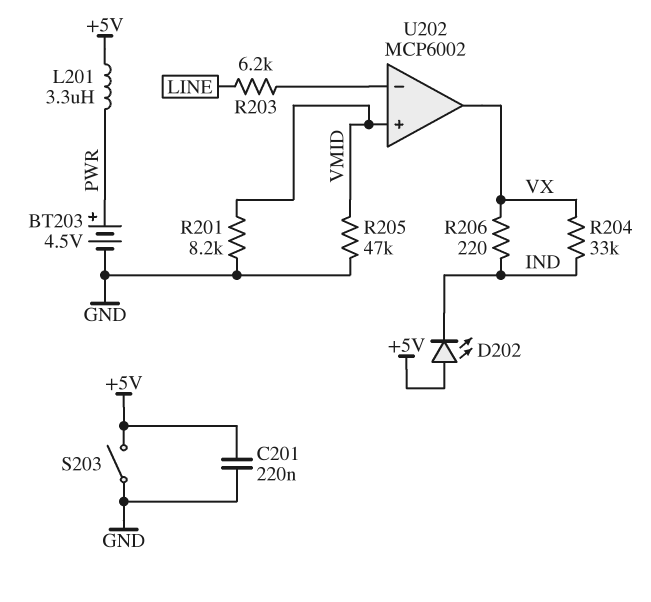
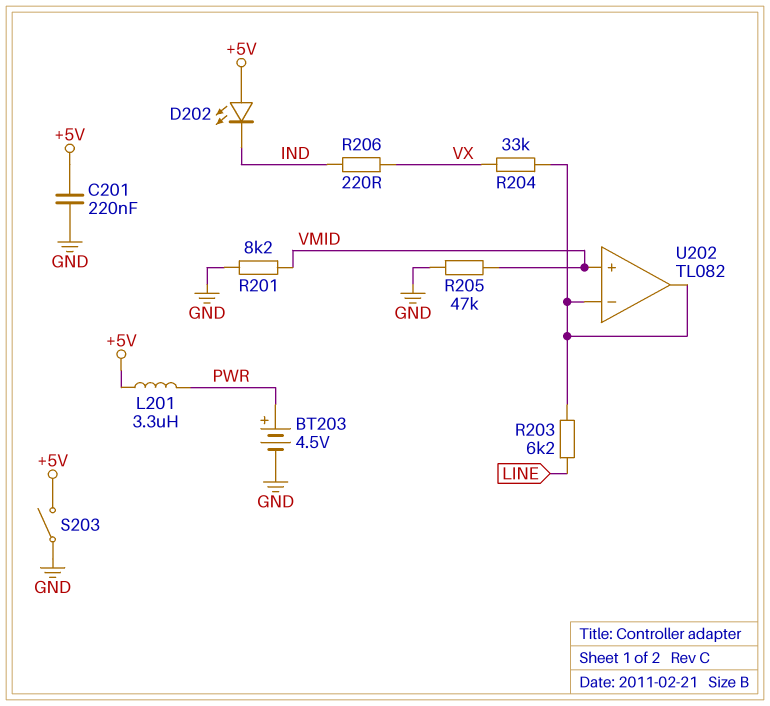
R204: 33k (IND, VX) -> 33k (U202/in-, VX)
U202: MCP6002 -> TL082
U202 pin out: VX -> U202/in-

